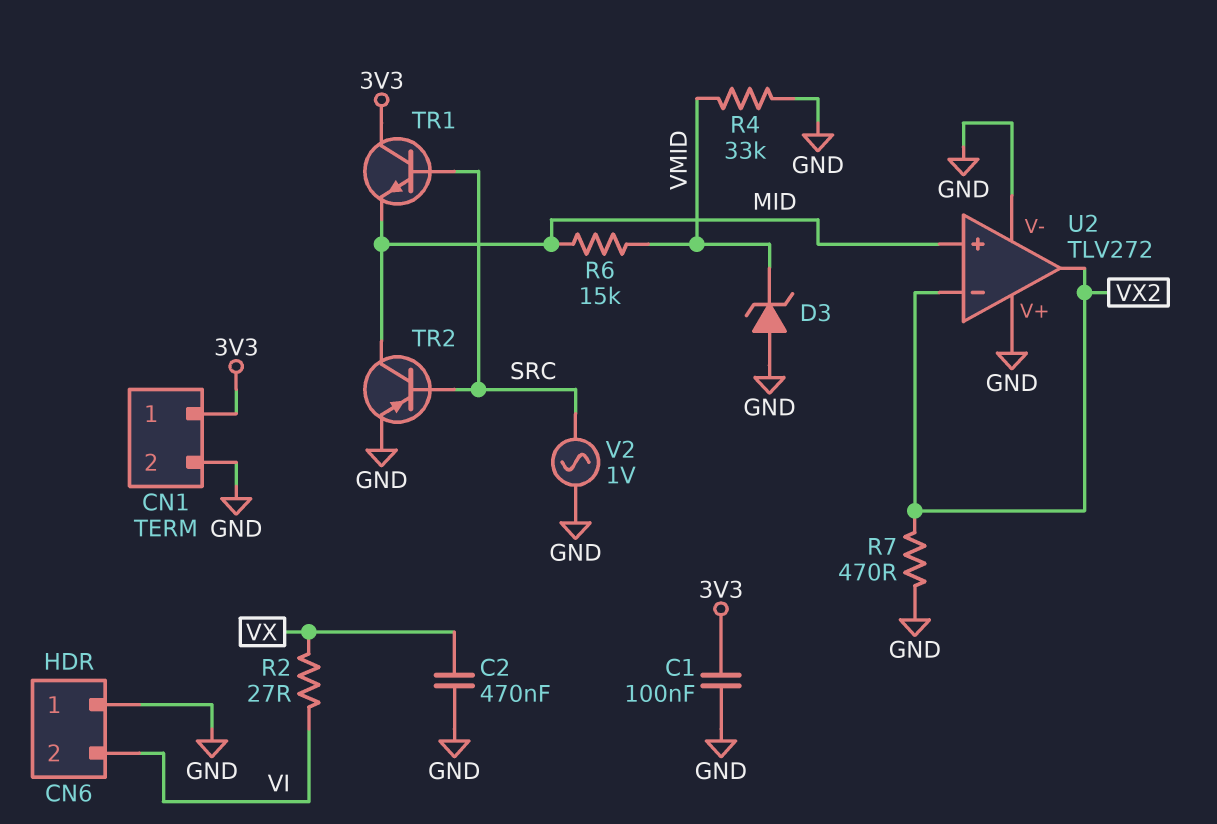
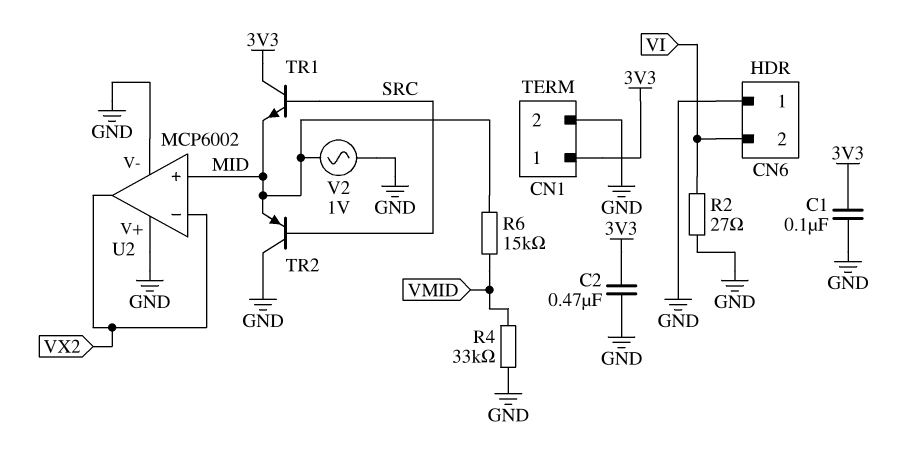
C2: 470nF (GND, VX) -> 470nF (3V3, GND)
D3: zener (A GND, K VMID) -> none
R2: 27 (VI, VX) -> 27 (GND, VI)
R7: 470 (GND, VX2) -> none
TR2: PNP (B SRC, C MID, E GND) -> PNP (B SRC, C GND, E MID)
U2: TLV272 -> MCP6002
V2: AC 1V (GND, SRC) -> AC 1V (GND, MID)

